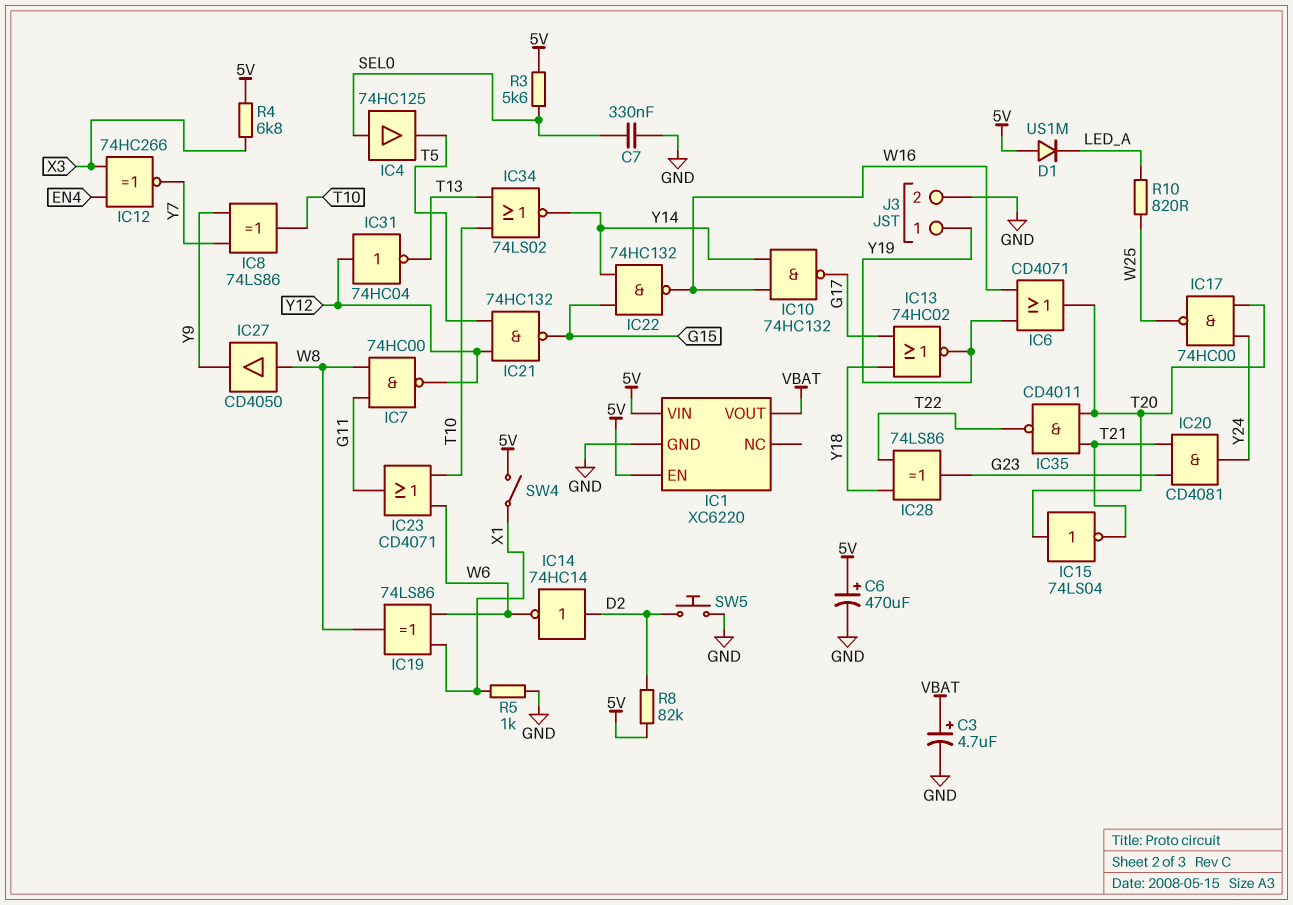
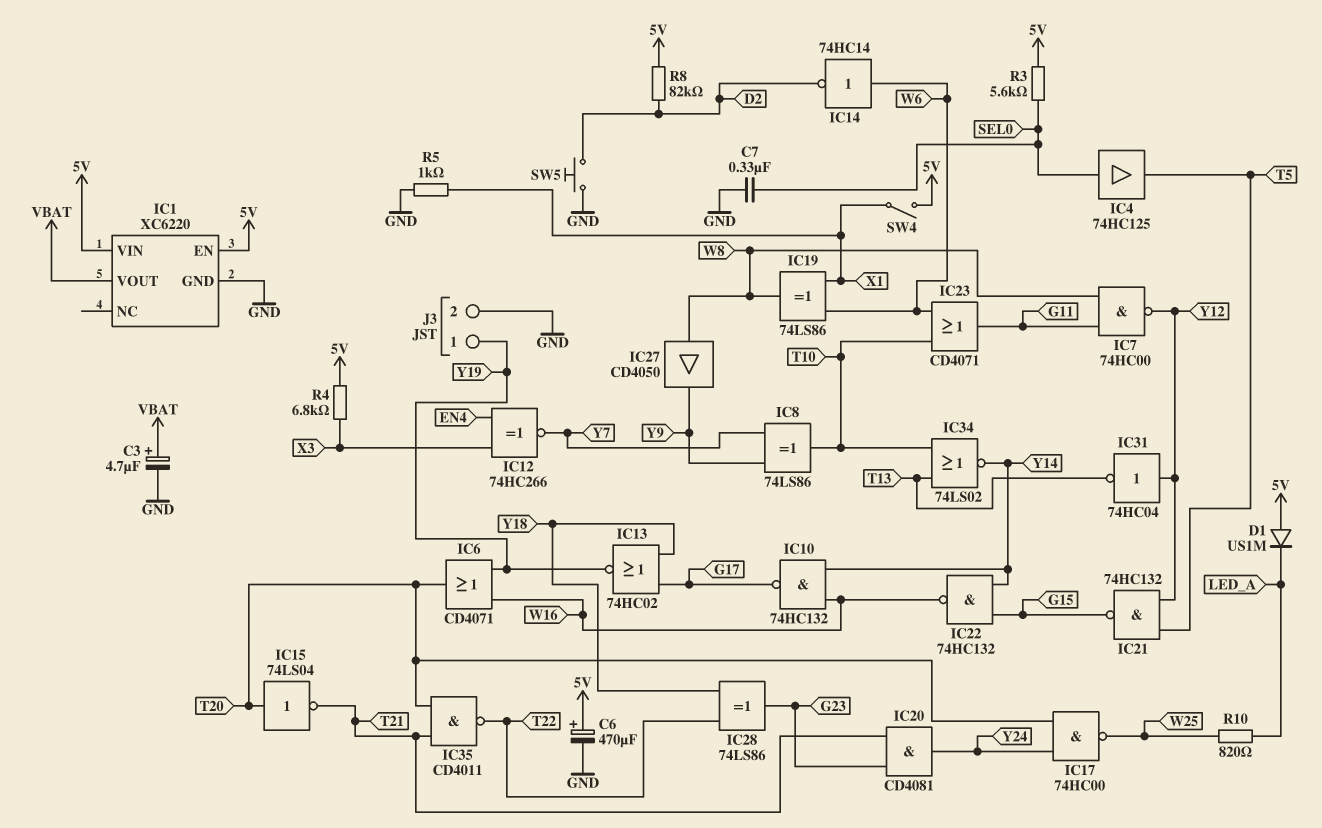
IC14: NOT 74HC14 (in D2, out W6) -> NOT 74HC14 (in W6, out D2)

